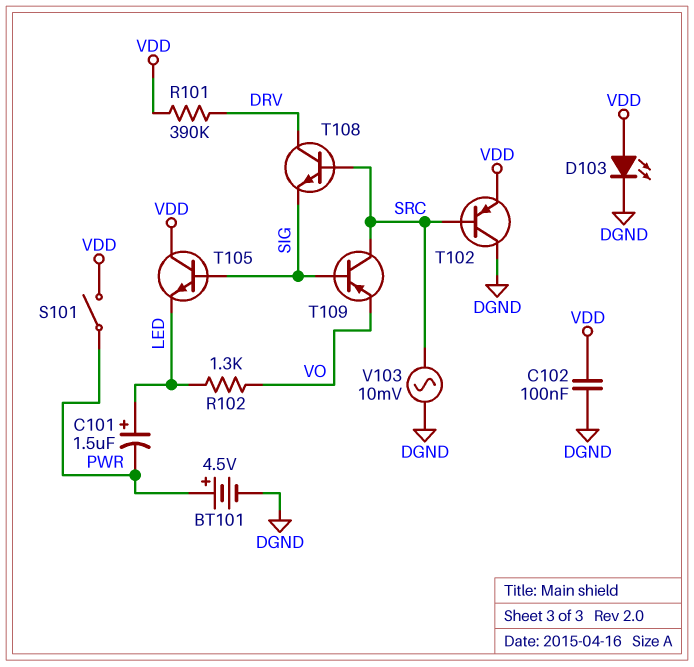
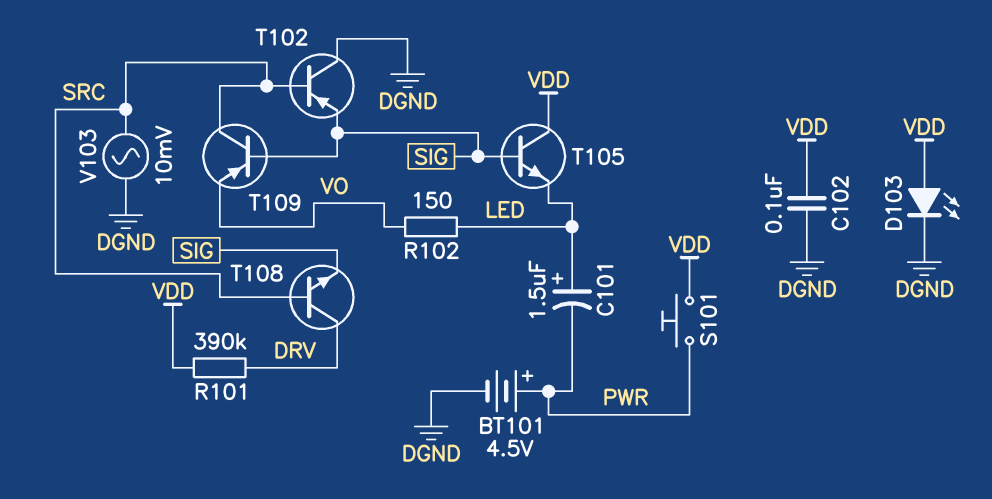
R102: 1.3k (LED, VO) -> 150 (LED, VO)
S101: switch (PWR, VDD) -> button (PWR, VDD)
T102: PNP (B SRC, C DGND, E VDD) -> PNP (B SRC, C DGND, E SIG)

